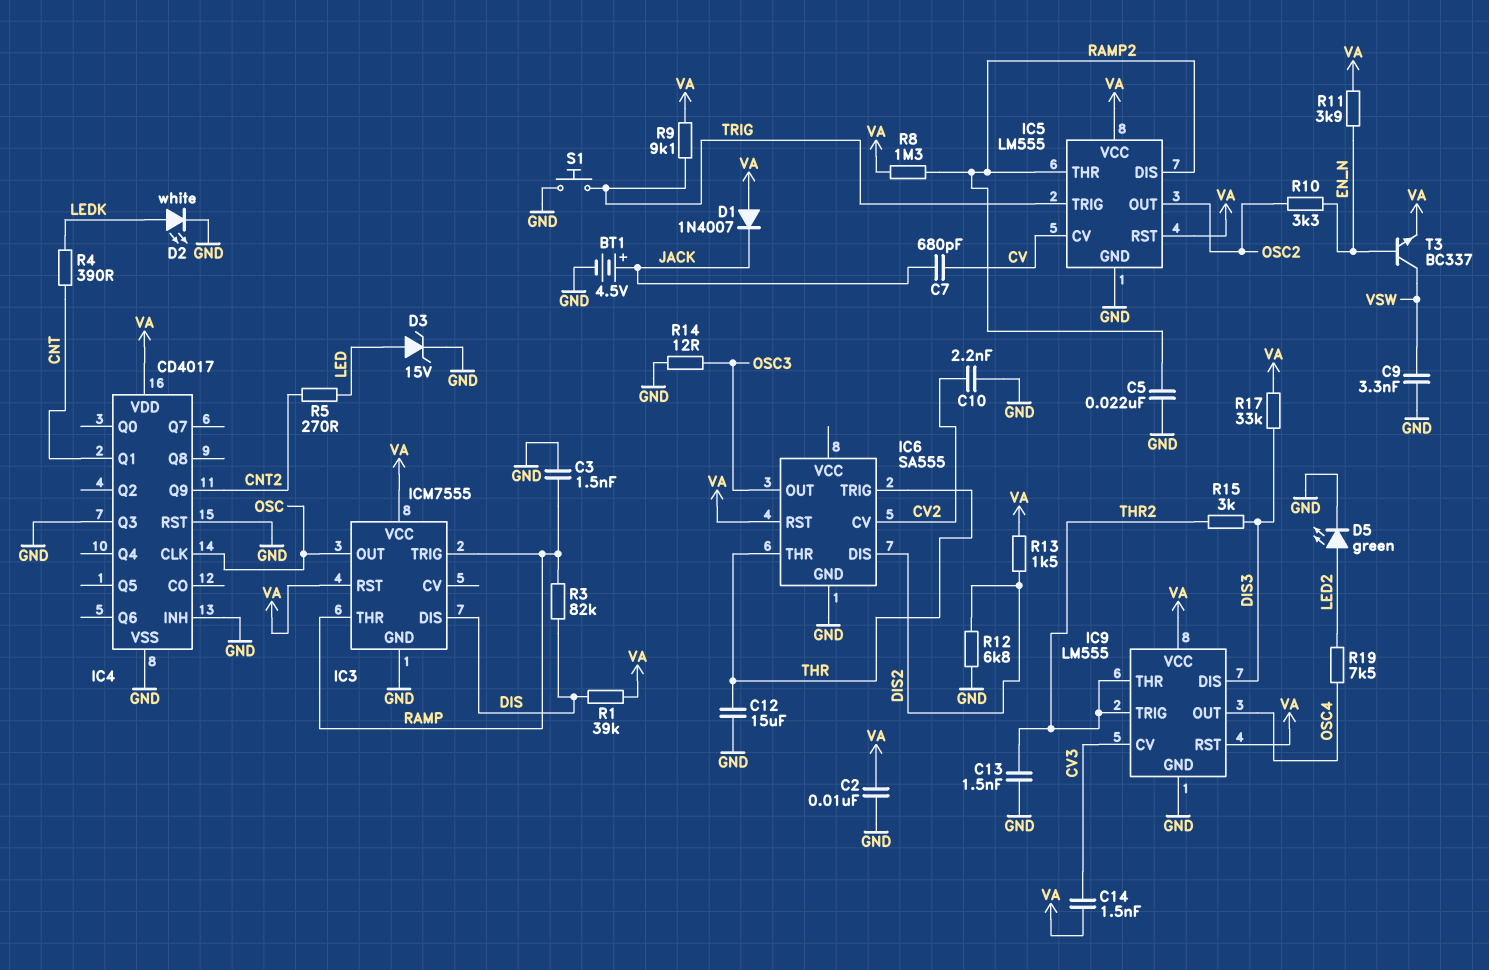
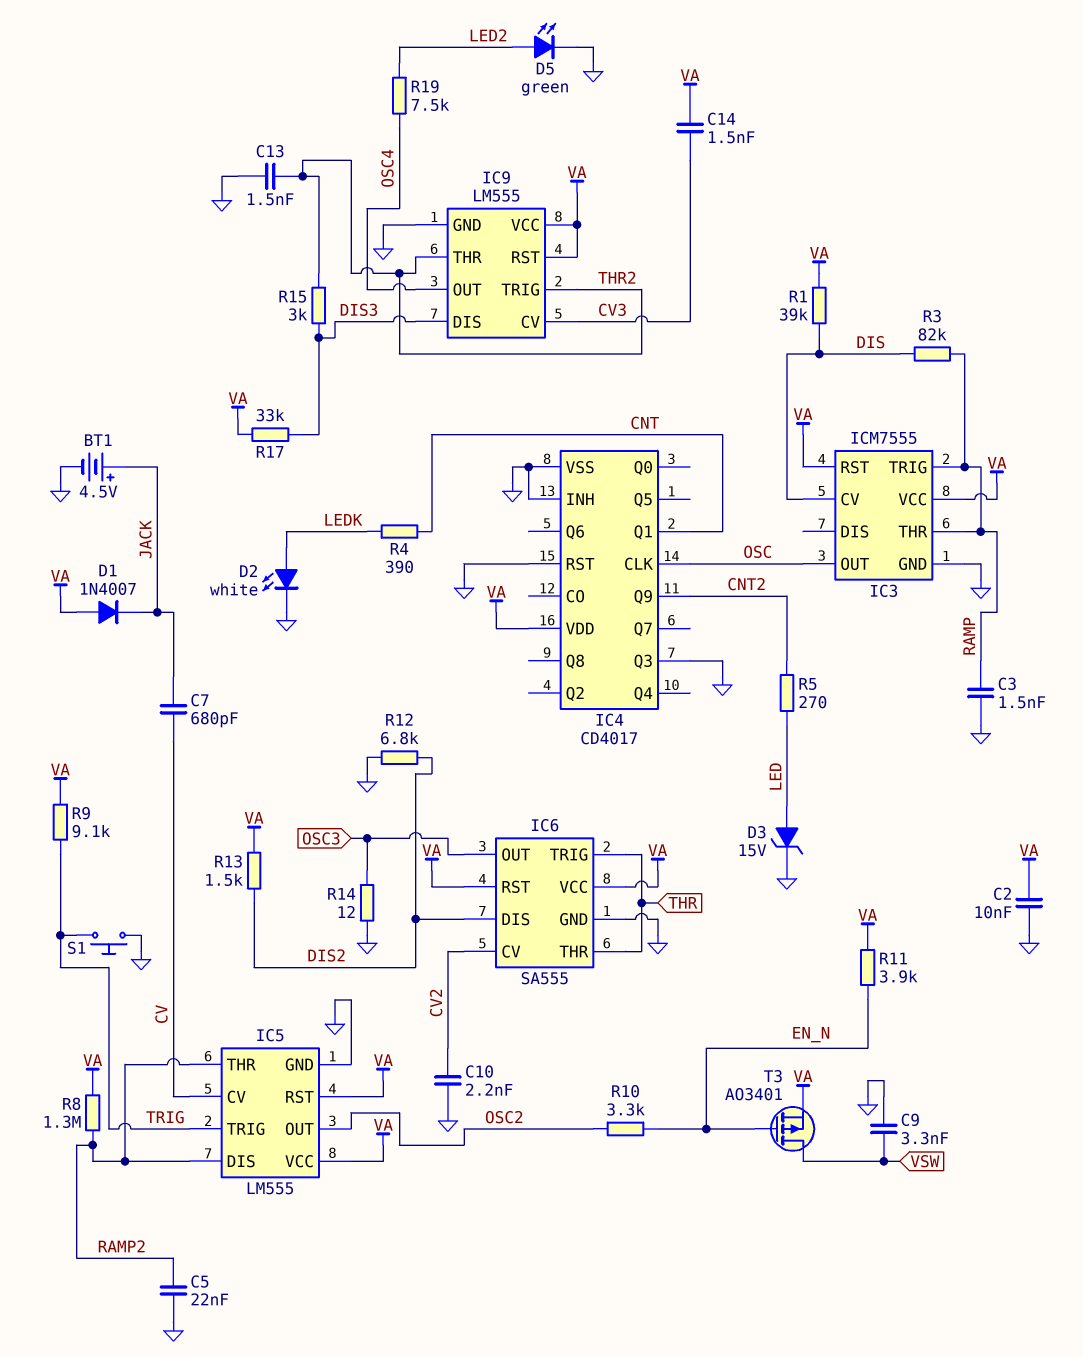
C12: 15uF (GND, THR) -> none
IC3 pin CV: none -> DIS
IC3 pin DIS: DIS -> none
IC6 pin VCC: none -> VA
T3: NPN BC337 (B EN_N, C VSW, E VA) -> PMOS AO3401 (G EN_N, D VSW, S VA)

